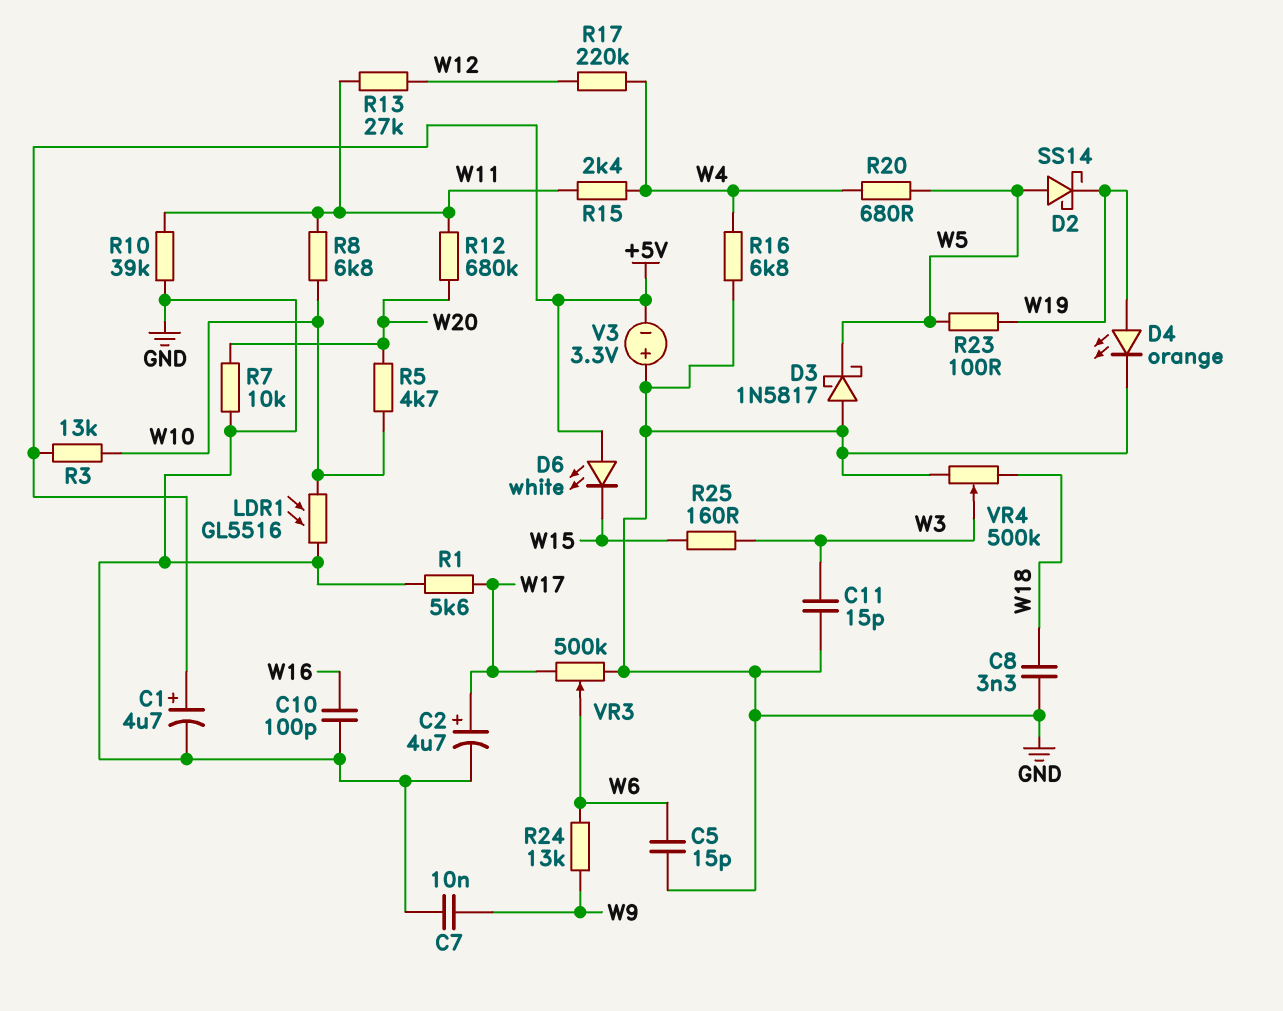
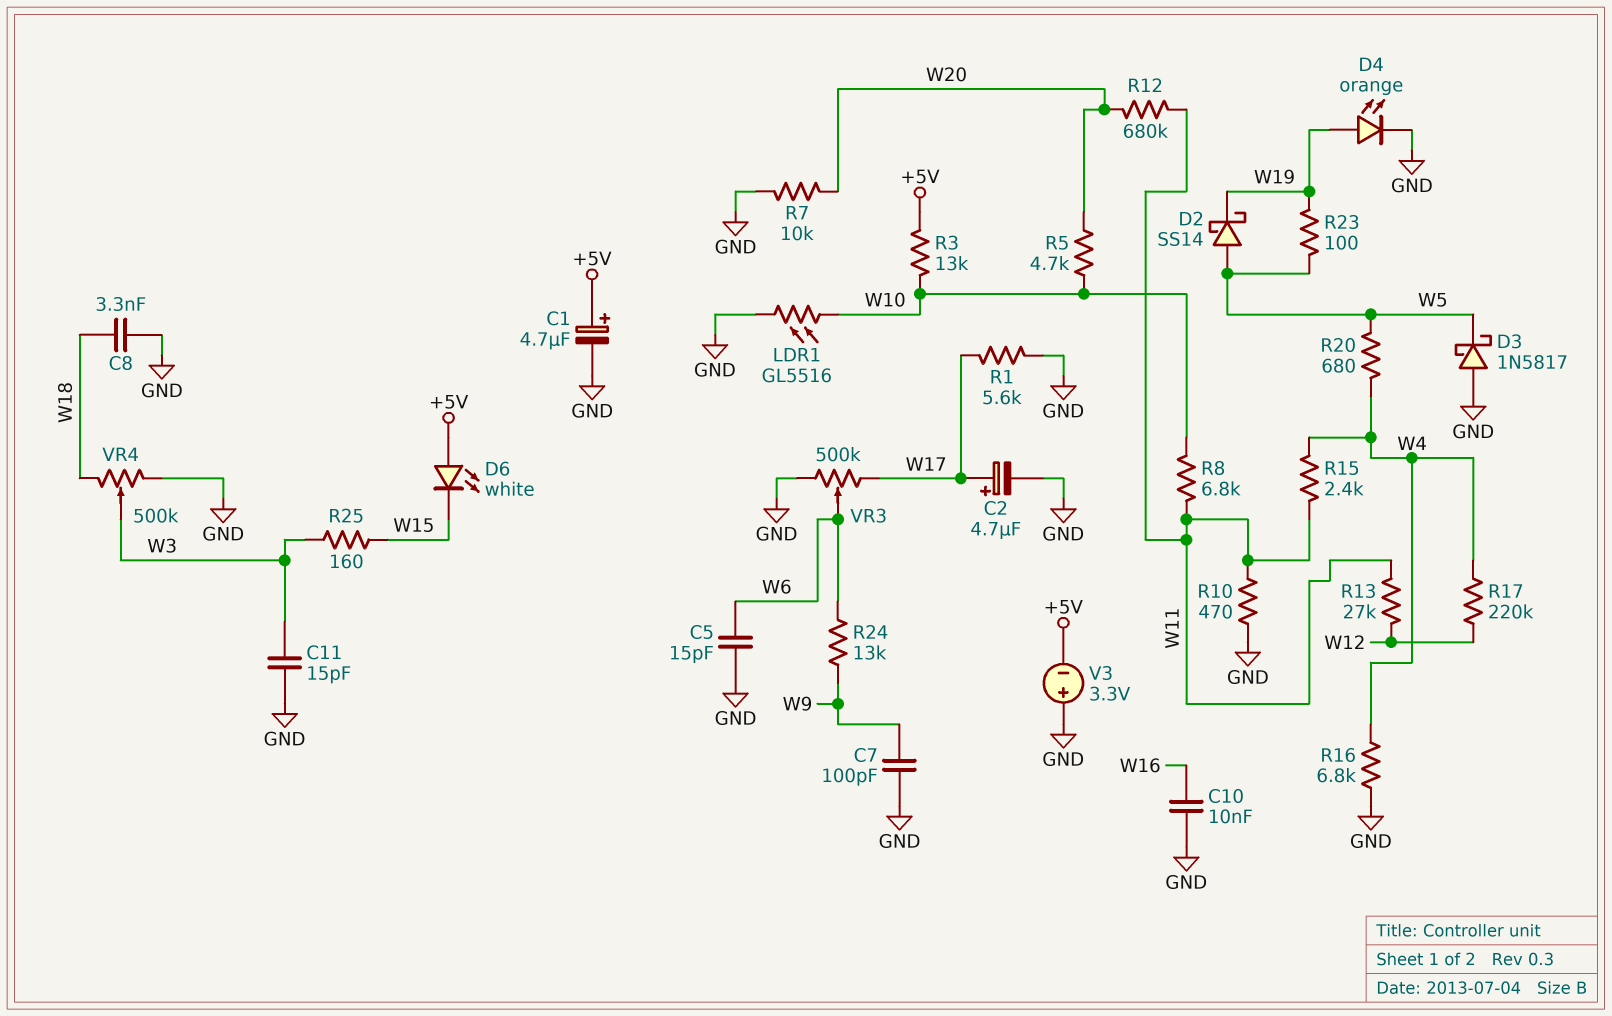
C7: 10nF (GND, W9) -> 100pF (GND, W9)
C10: 100pF (GND, W16) -> 10nF (GND, W16)
R10: 39k (GND, W11) -> 470 (GND, W11)

